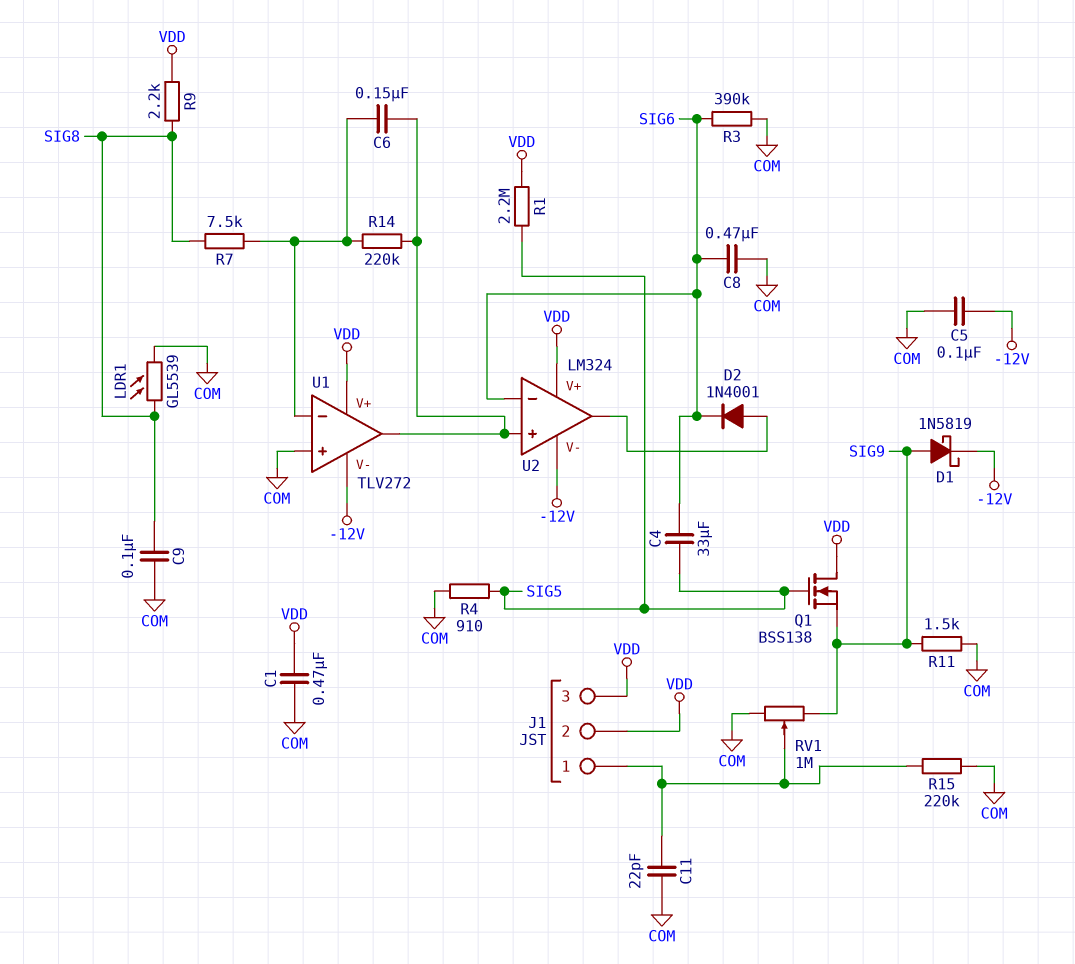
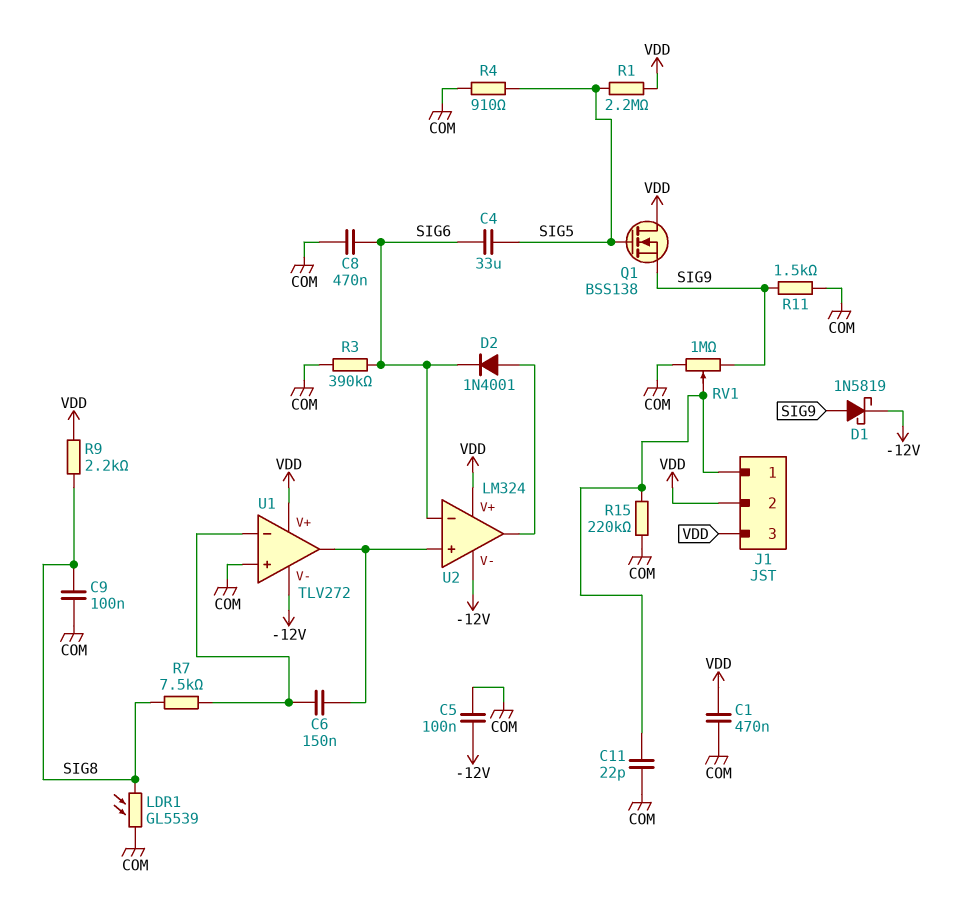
R14: 220k (U1/in-, U1/out) -> none

